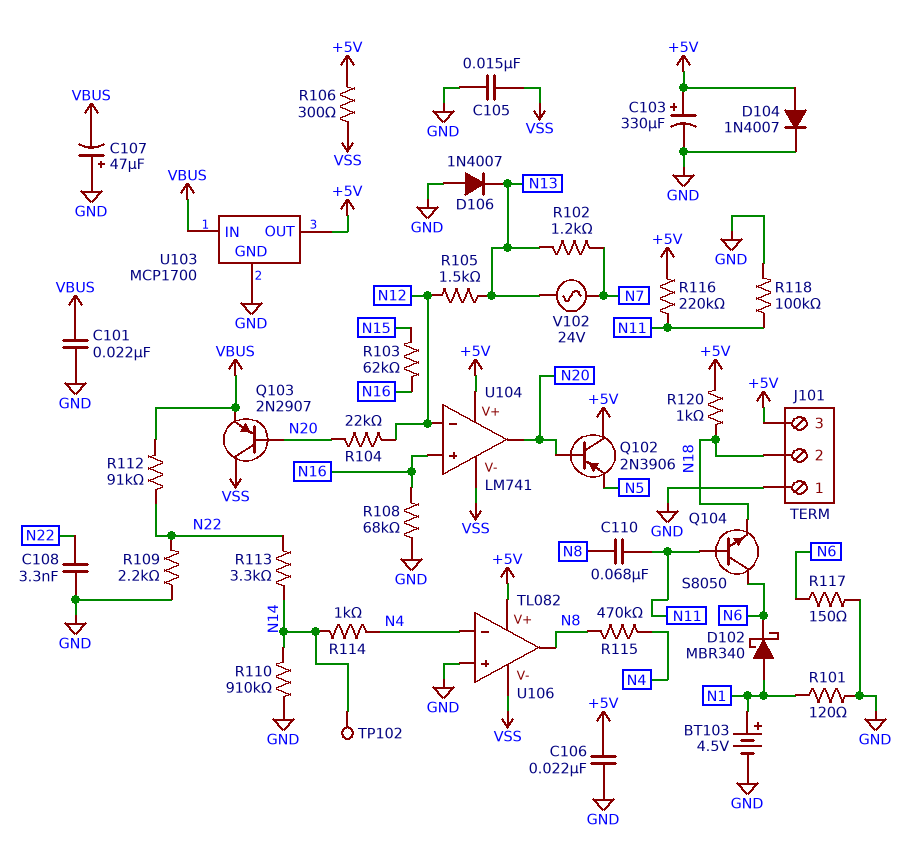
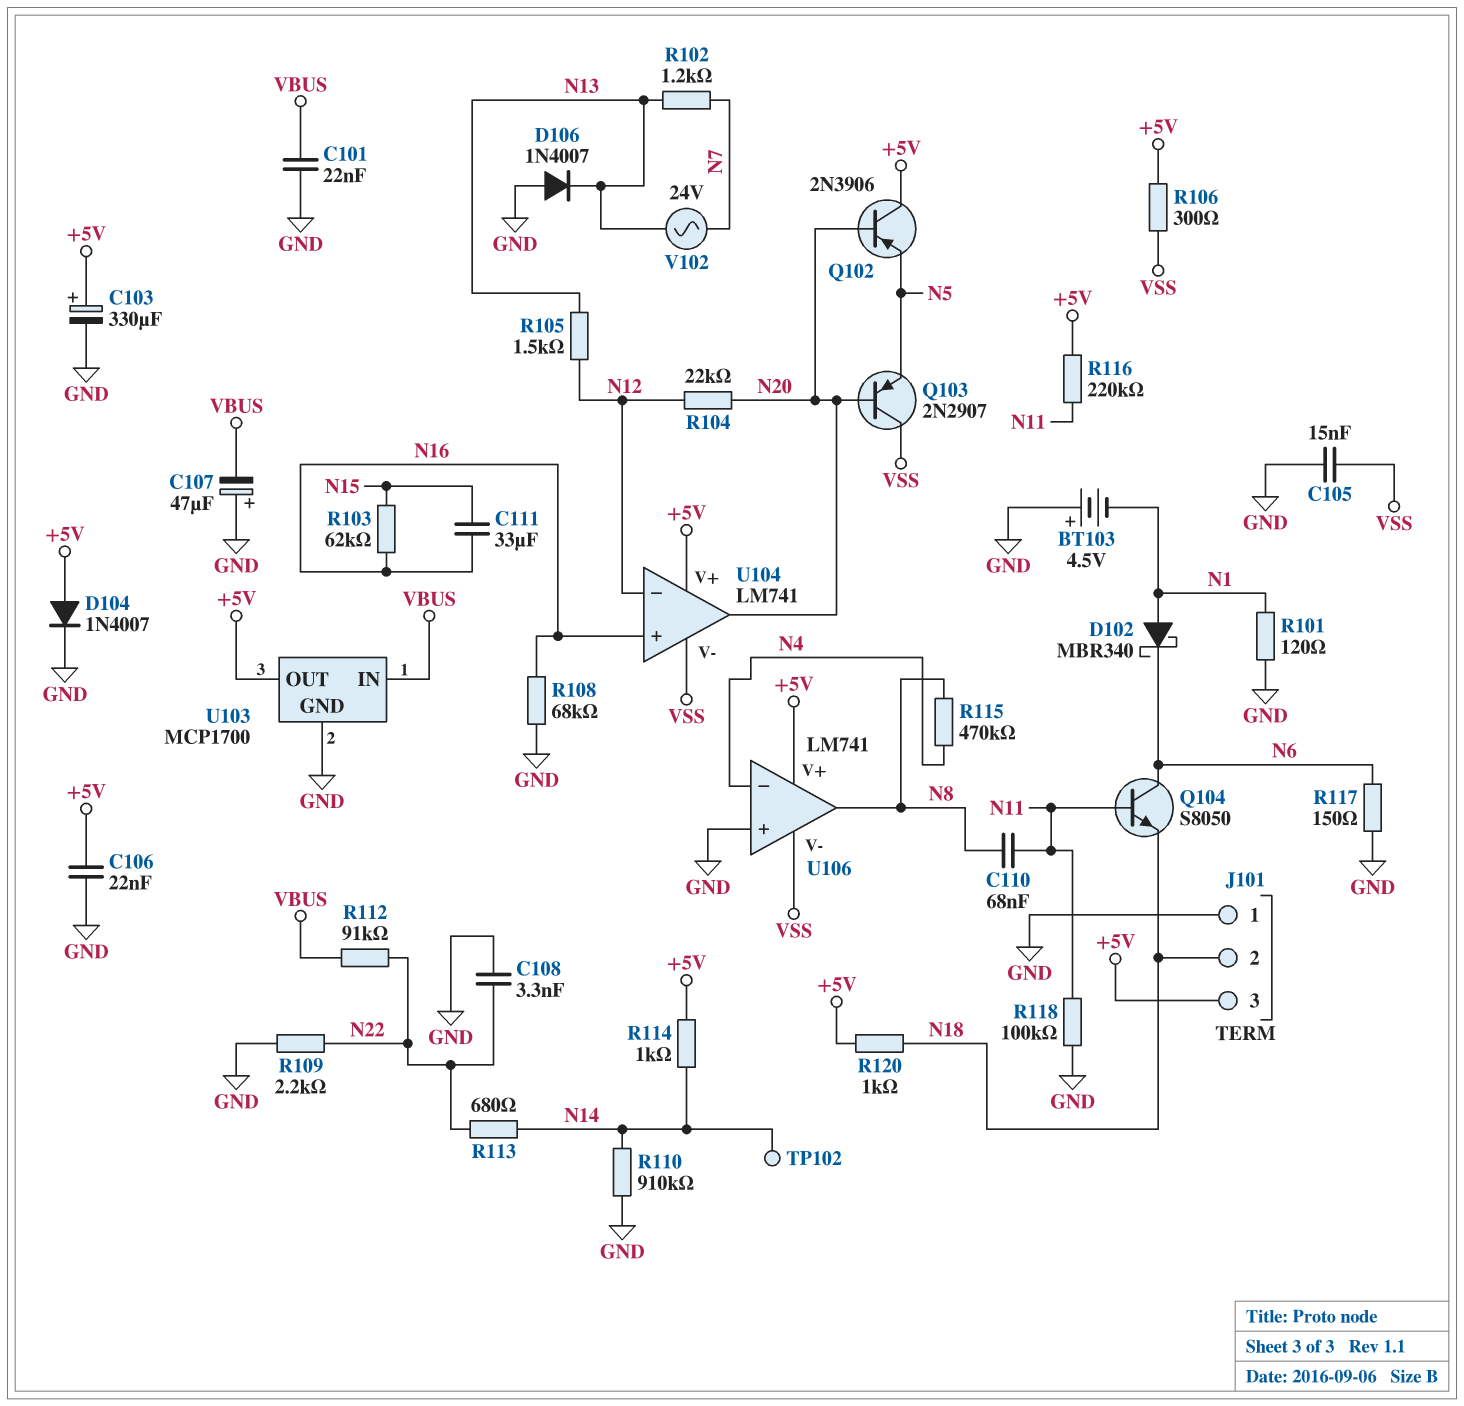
BT103: 4.5V (plus N1, minus GND) -> 4.5V (plus GND, minus N1)
C111: none -> 33uF (N15, N16)
Q103: PNP 2N2907 (B N20, C VSS, E VBUS) -> PNP 2N2907 (B N20, C VSS, E N5)
R113: 3.3k (N14, N22) -> 680 (N14, N22)
R114: 1k (N4, N14) -> 1k (+5V, N14)
U106: TL082 -> LM741

